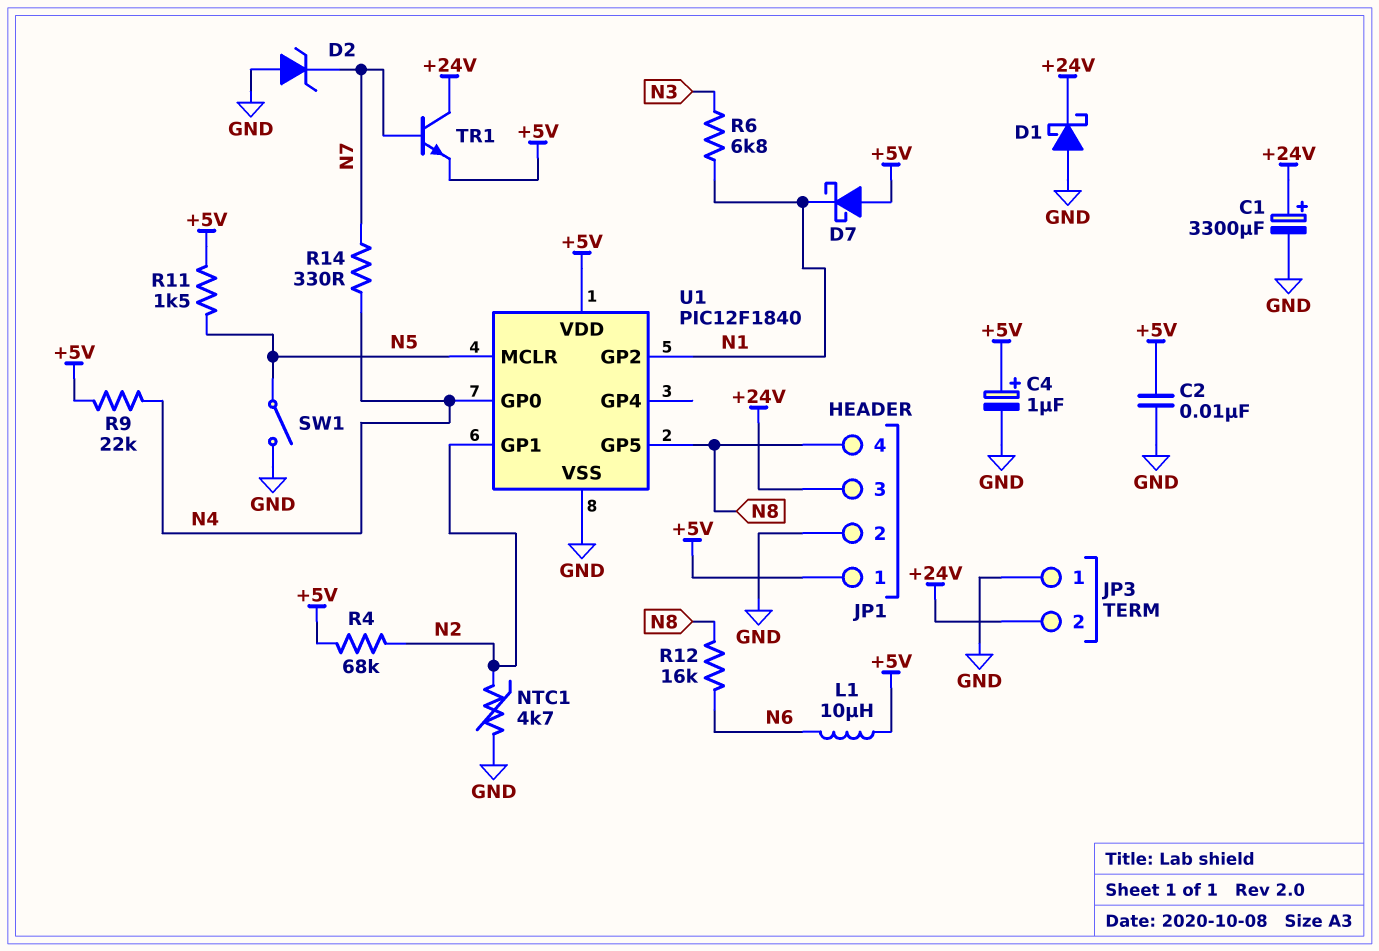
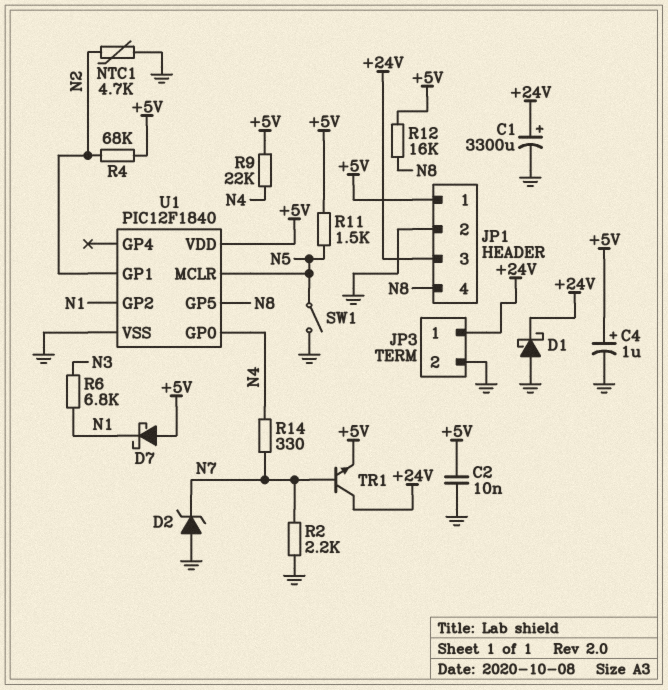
JP3 pin 1: GND -> +24V
JP3 pin 2: +24V -> GND
L1: 10uH (+5V, N6) -> none
R2: none -> 2.2k (GND, N7)
R12: 16k (N6, N8) -> 16k (+5V, N8)

